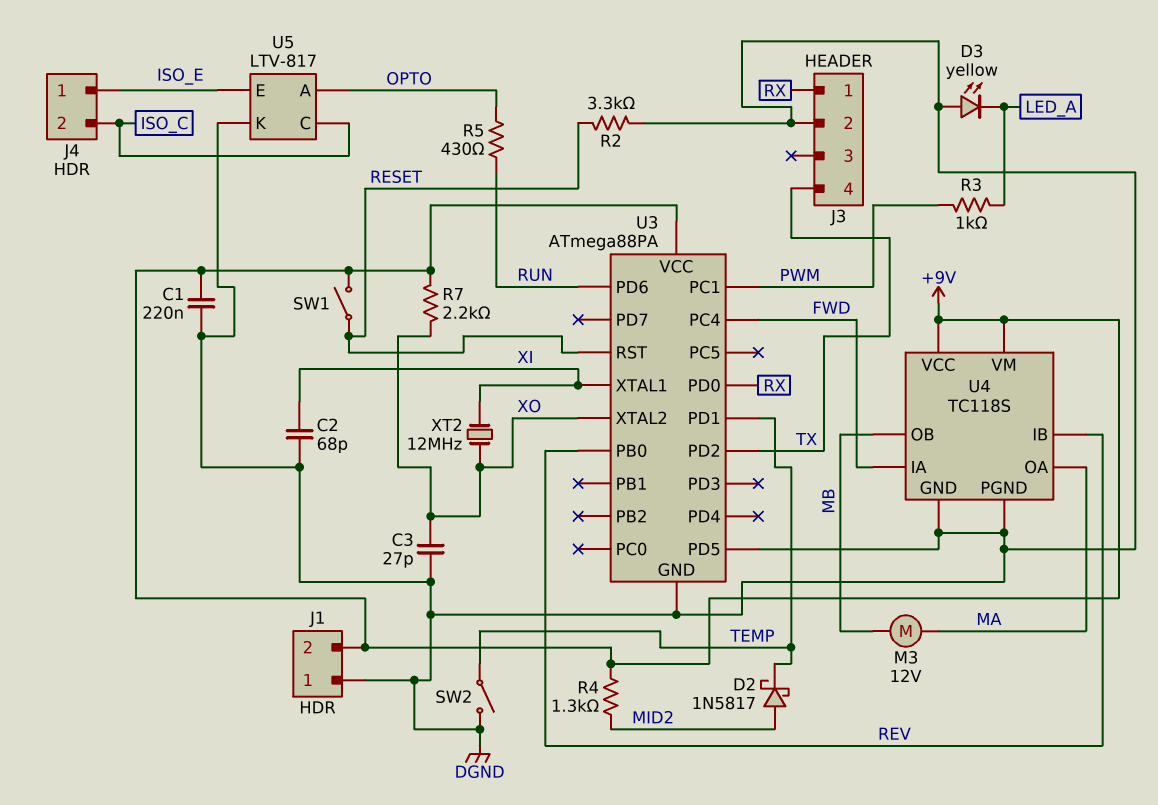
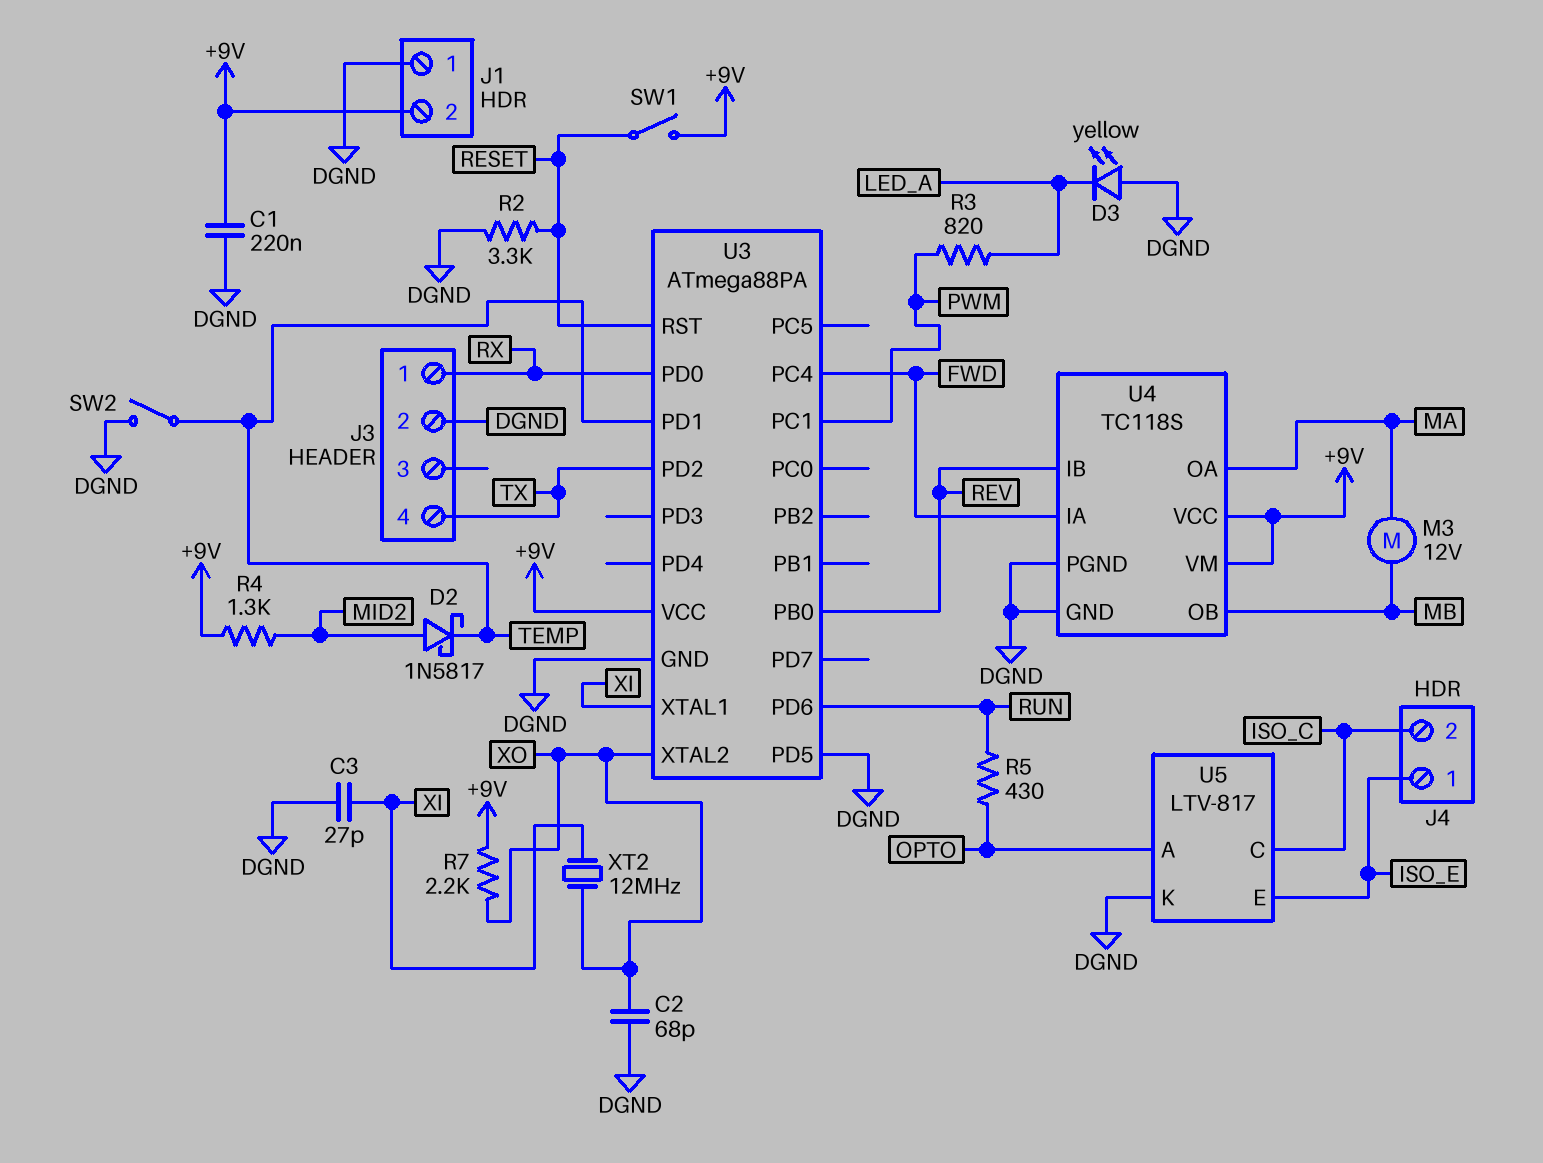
C2: 68pF (DGND, XI) -> 68pF (DGND, XO)
C3: 27pF (DGND, XO) -> 27pF (DGND, XI)
R3: 1k (LED_A, PWM) -> 820 (LED_A, PWM)

